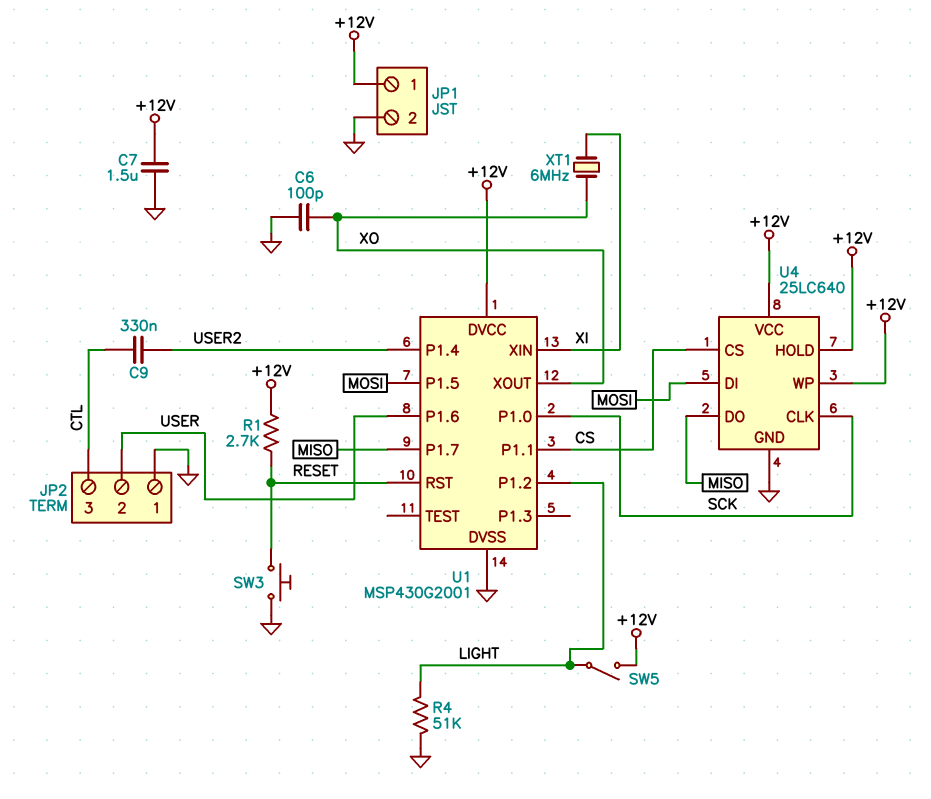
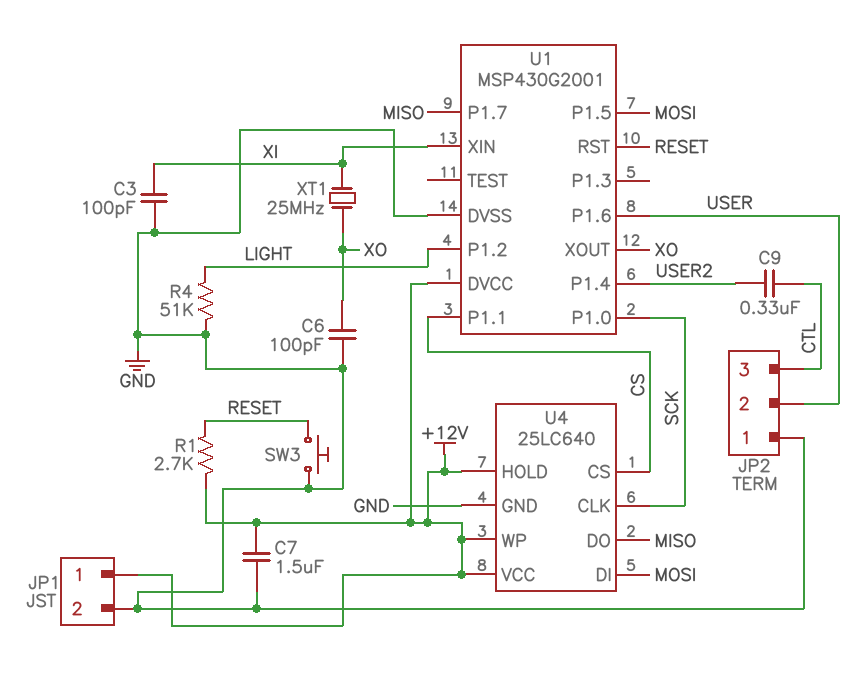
C3: none -> 100pF (GND, XI)
SW5: switch (+12V, LIGHT) -> none
XT1: 6MHz (XI, XO) -> 25MHz (XI, XO)

